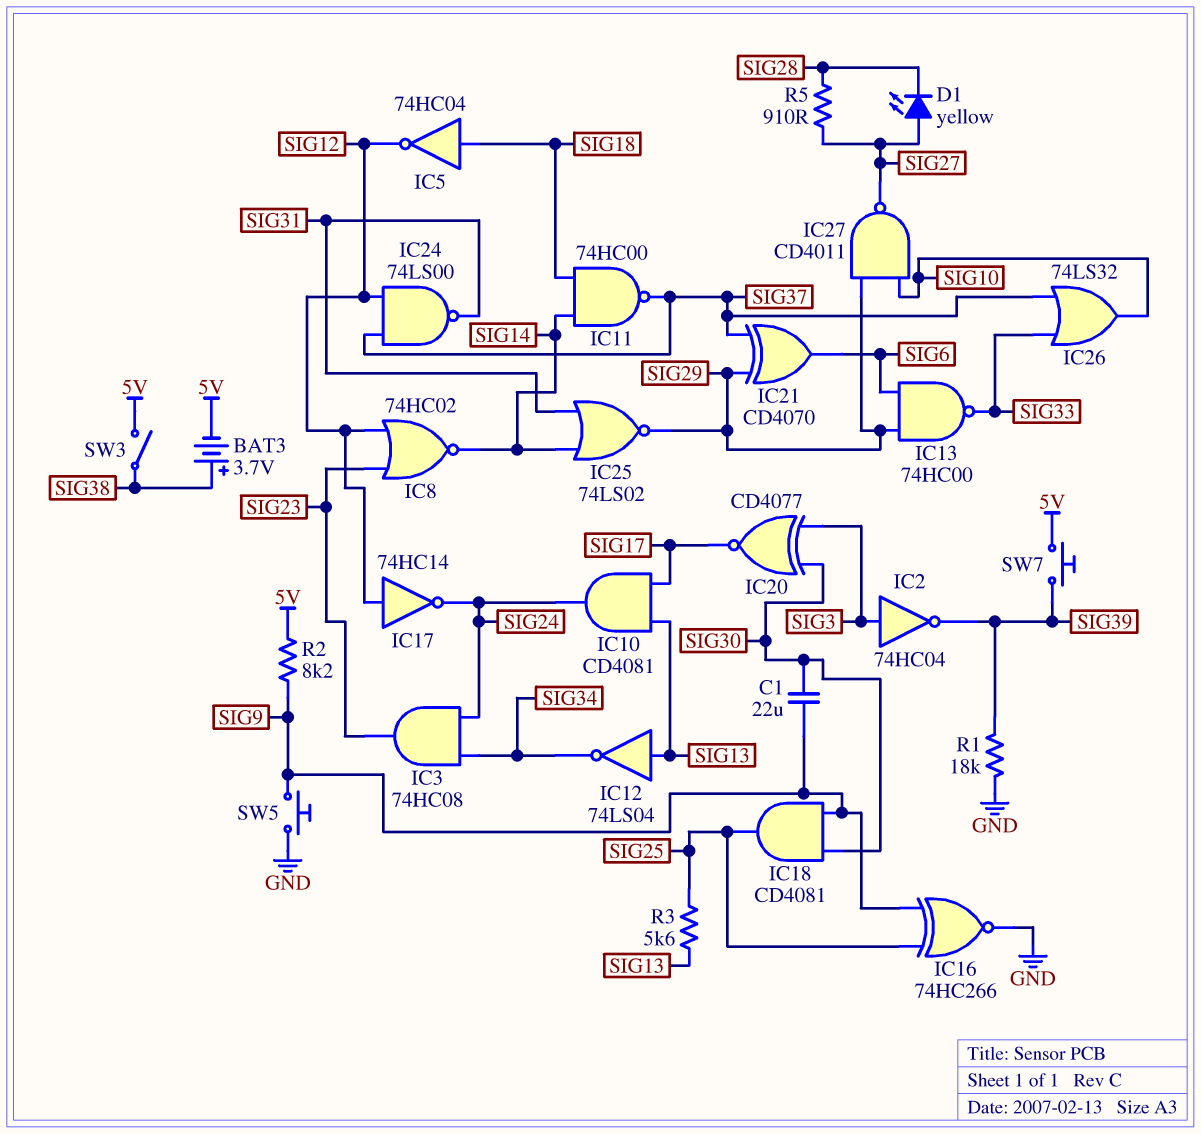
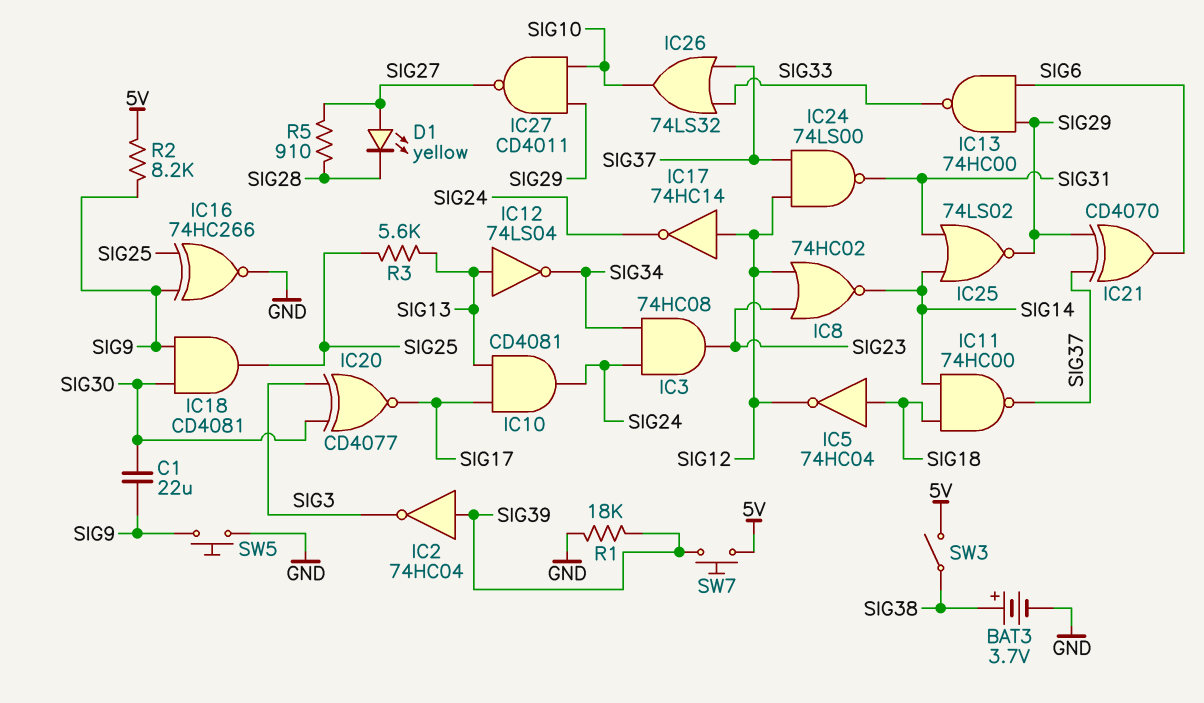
BAT3: 3.7V (plus SIG38, minus 5V) -> 3.7V (plus SIG38, minus GND)
IC2: NOT 74HC04 (in SIG3, out SIG39) -> NOT 74HC04 (in SIG39, out SIG3)

